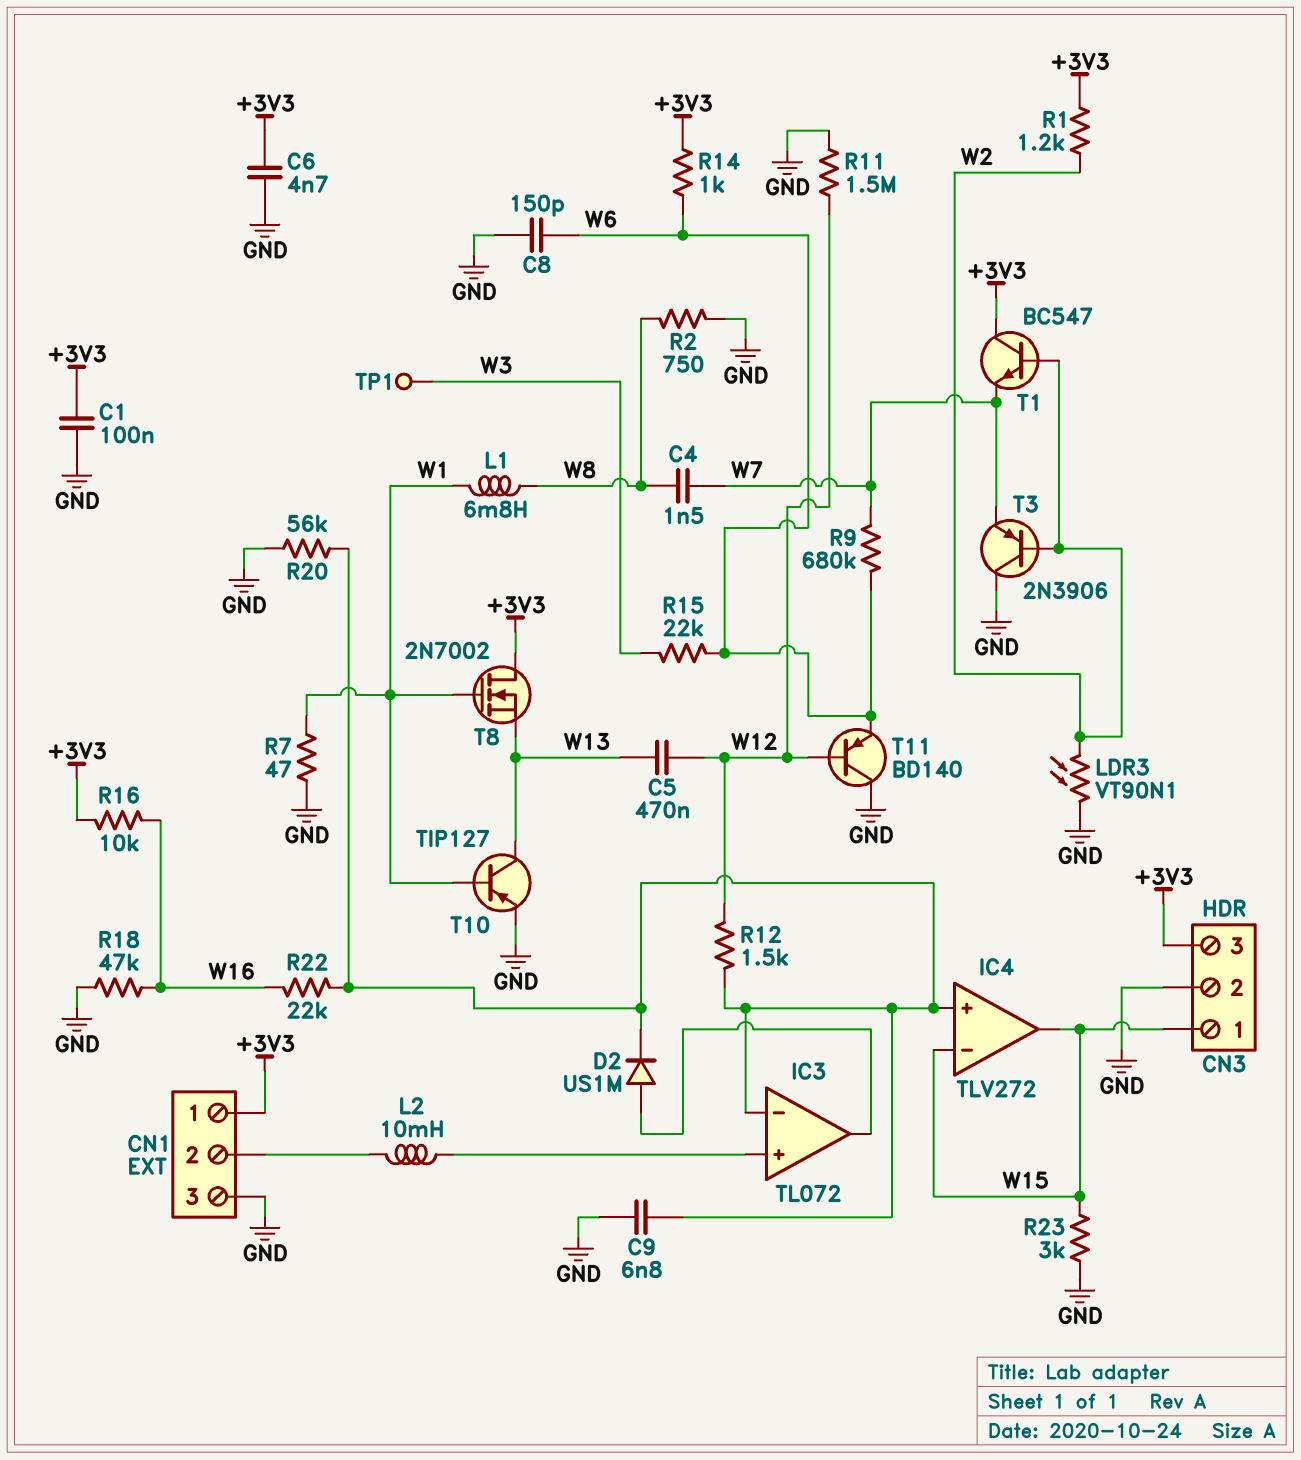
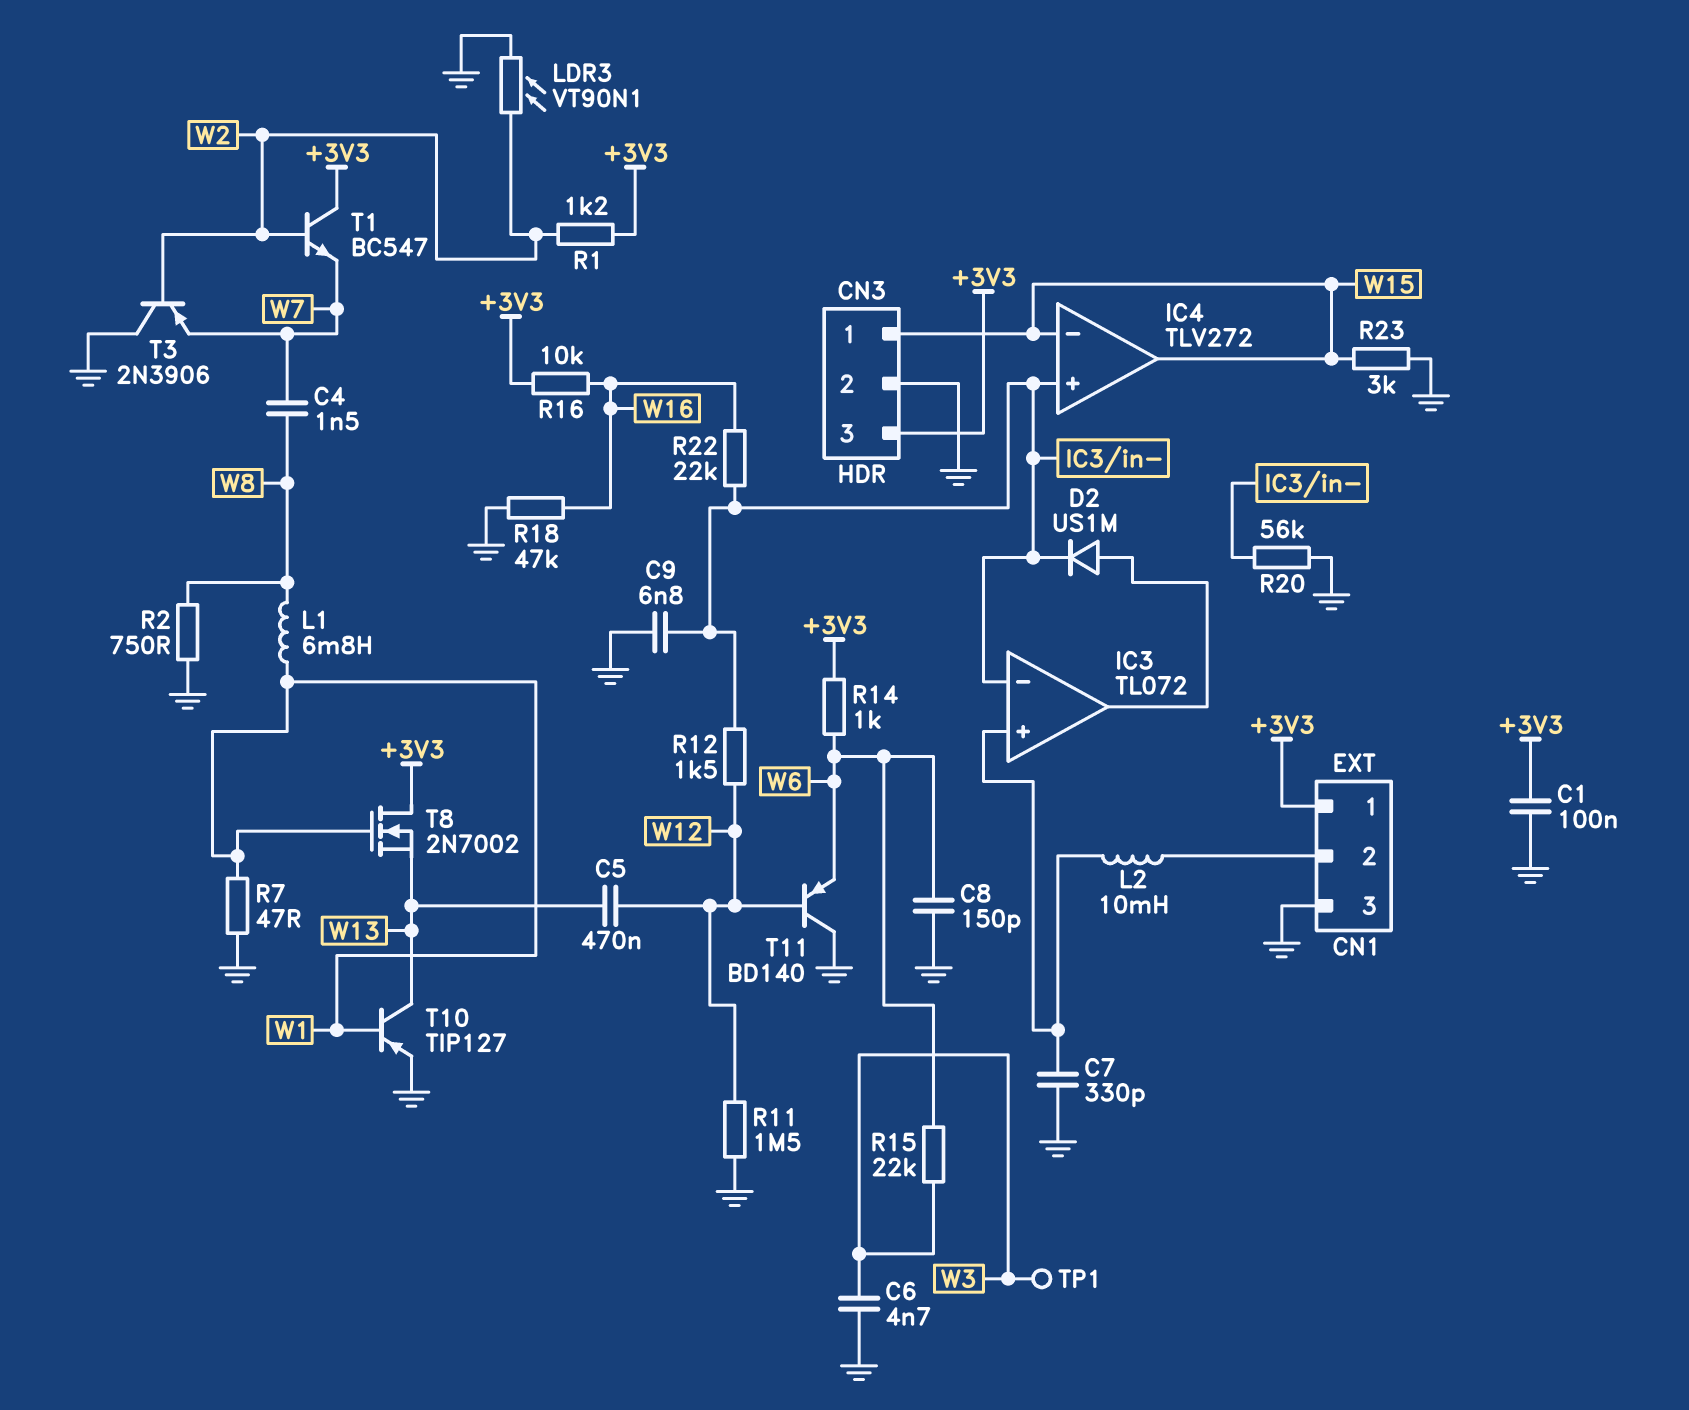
C6: 4.7nF (+3V3, GND) -> 4.7nF (GND, W3)
C7: none -> 330pF (GND, IC3/in+)
R9: 680k (W6, W7) -> none

